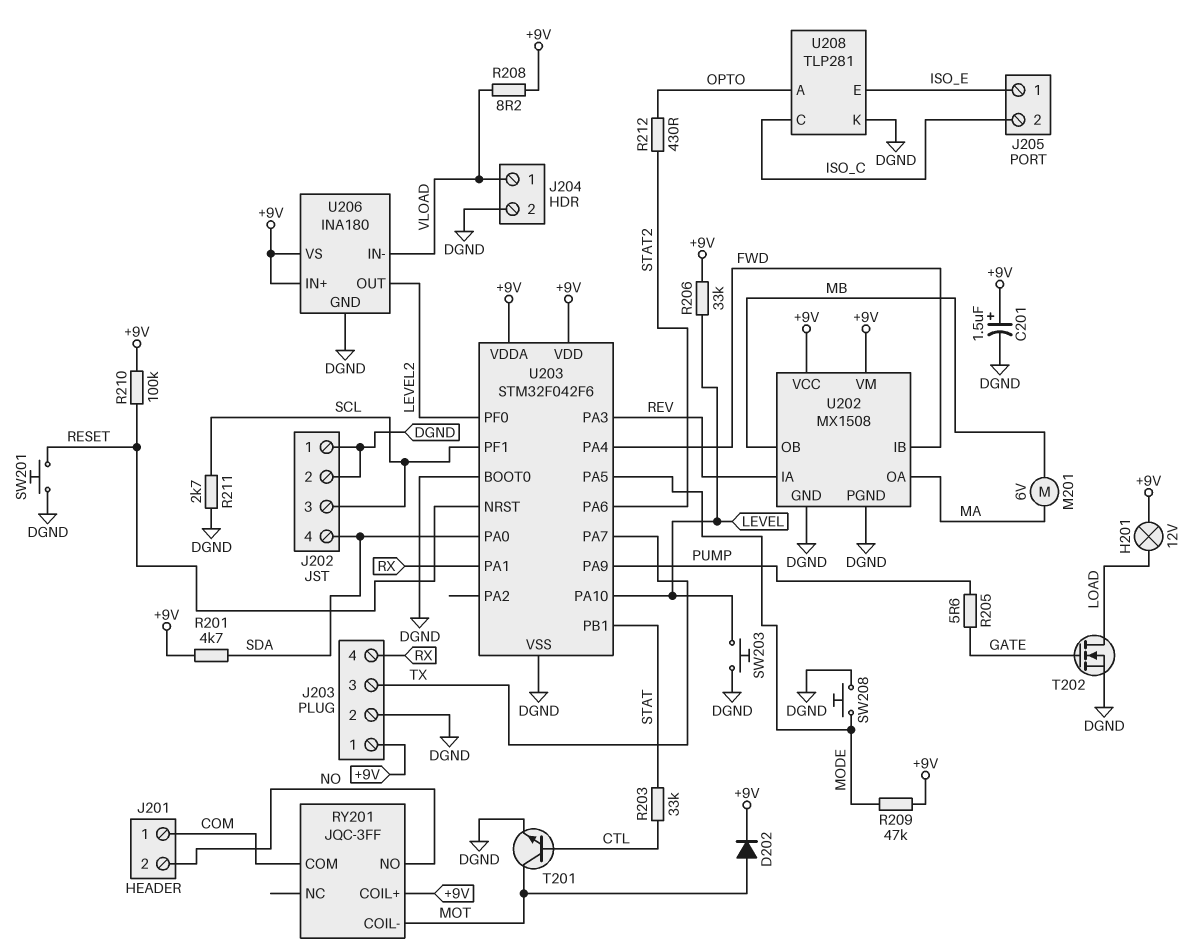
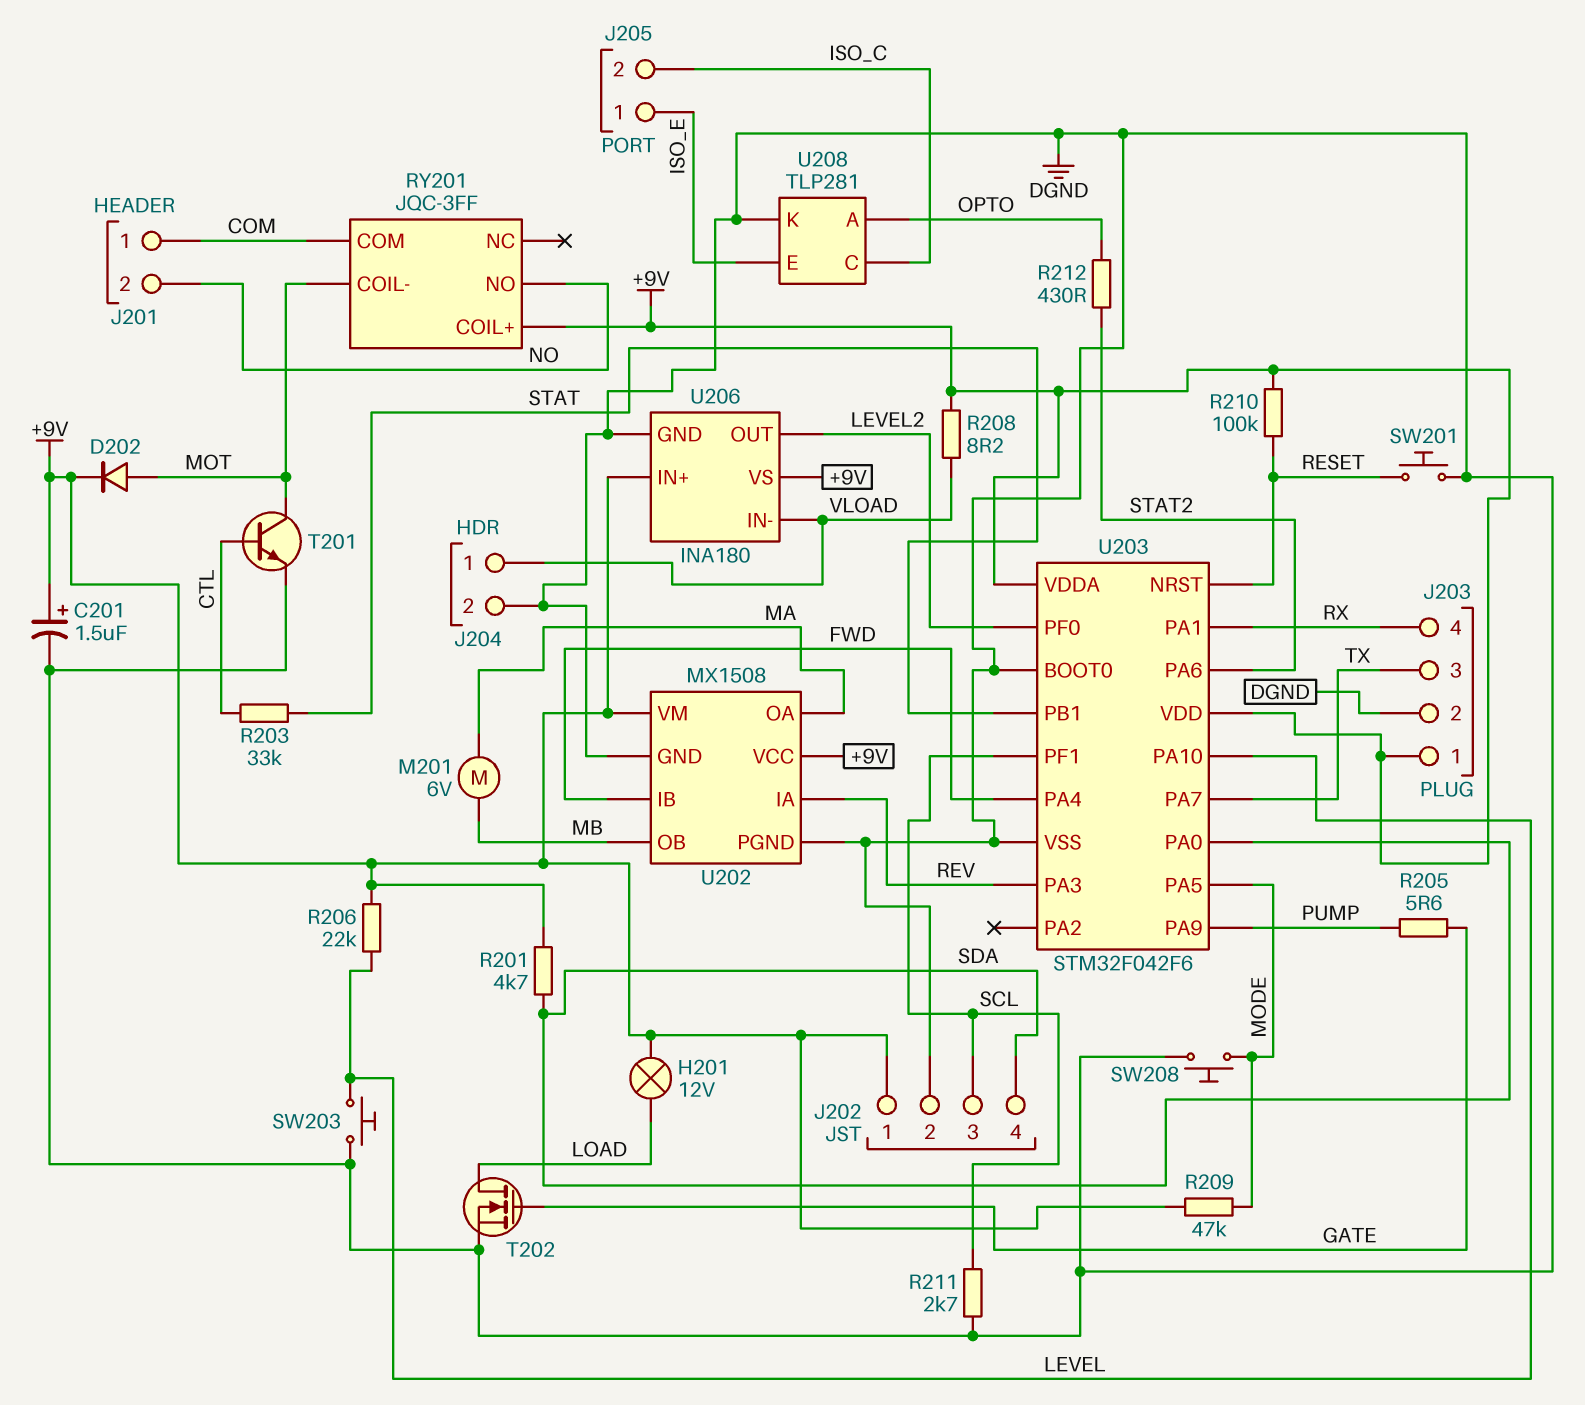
J202 pin 1: DGND -> +9V
R206: 33k (+9V, LEVEL) -> 22k (+9V, LEVEL)

